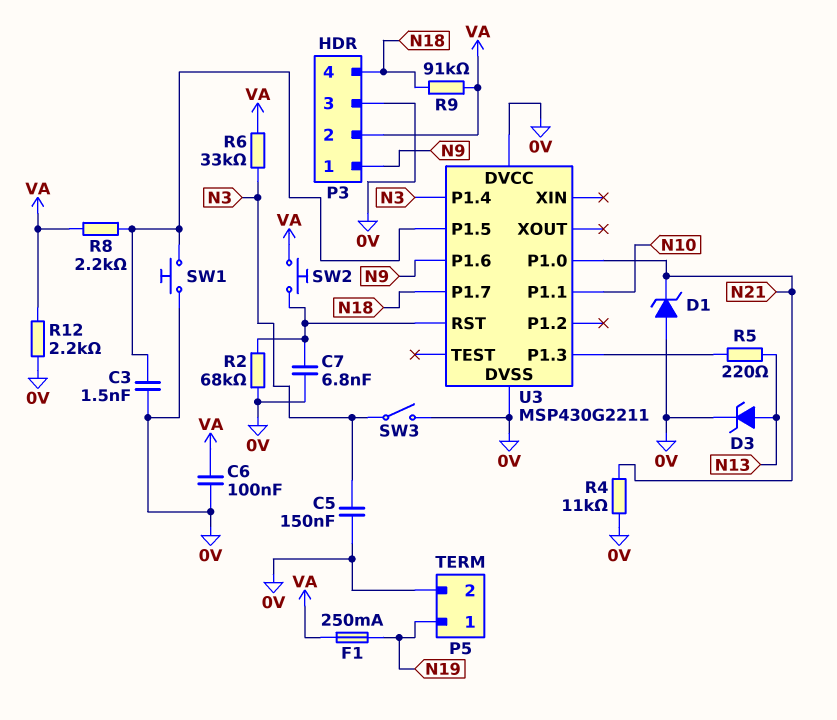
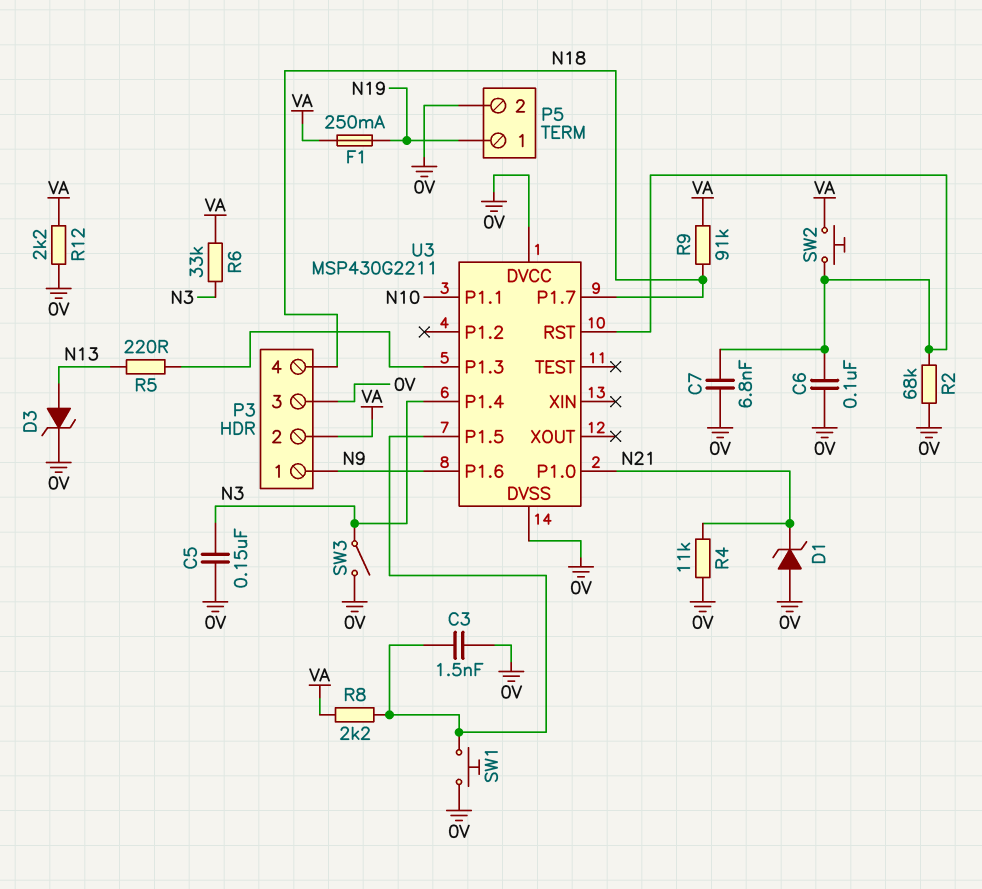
C6: 100nF (0V, VA) -> 100nF (0V, U3/RST)

